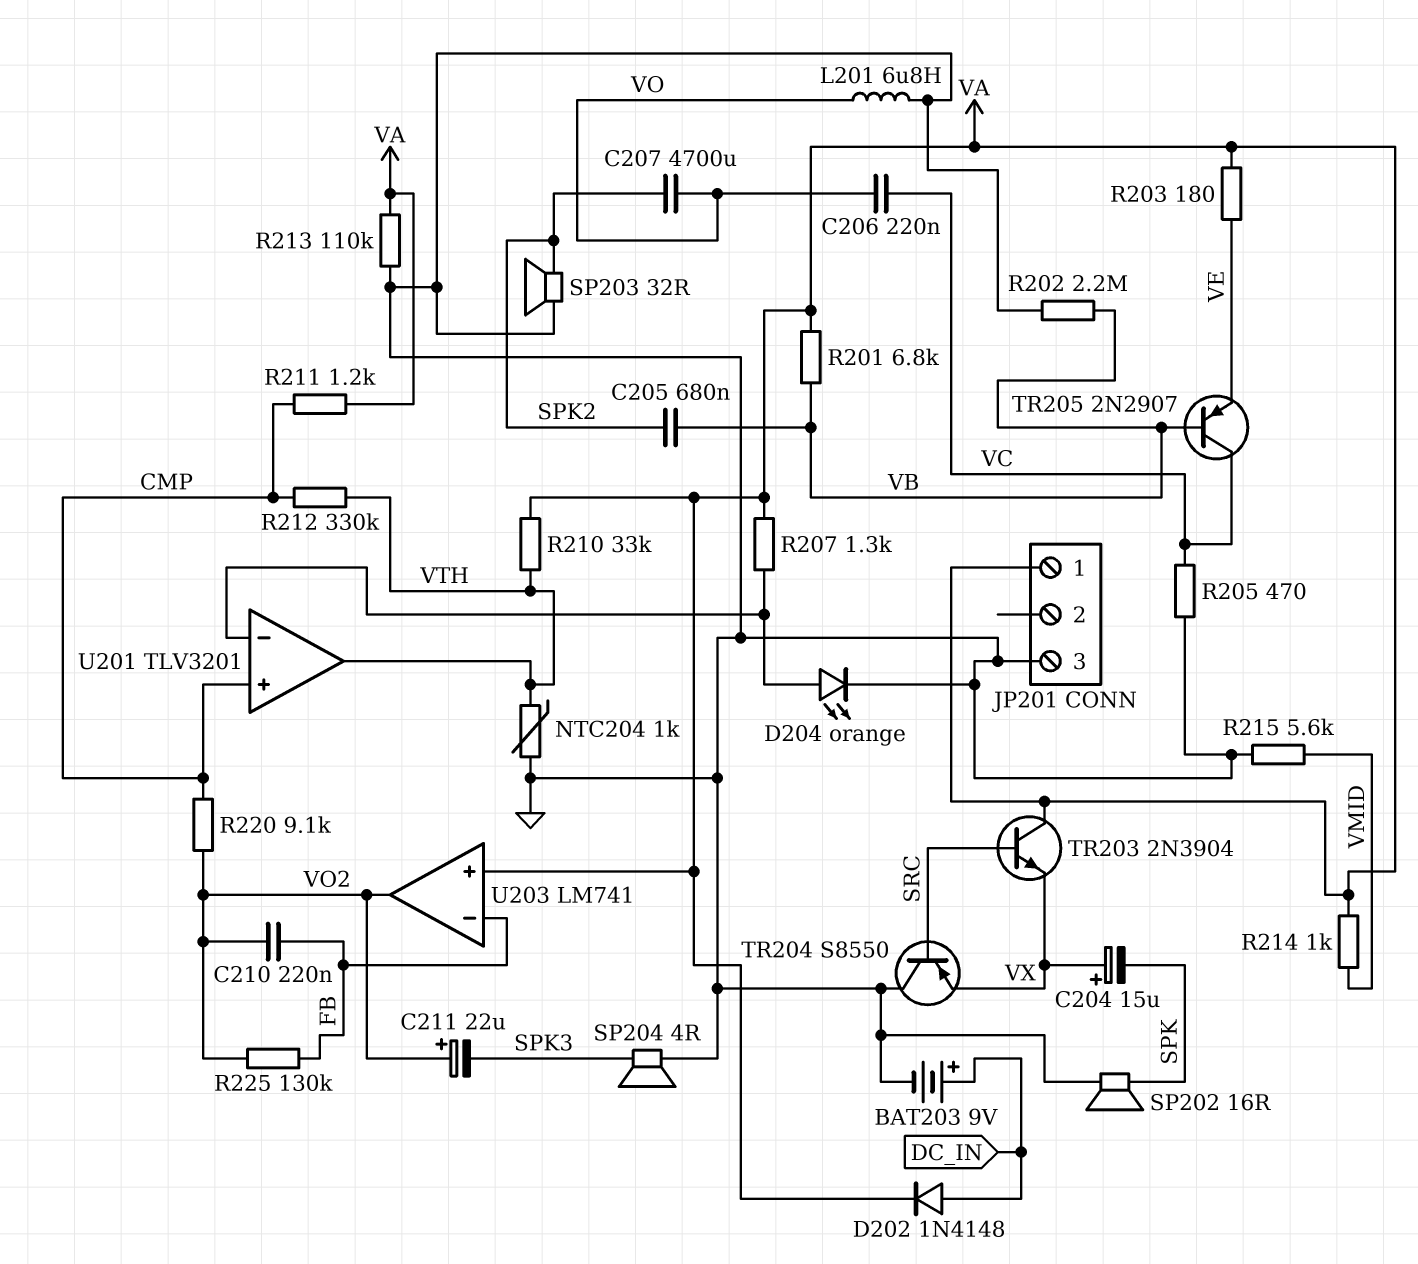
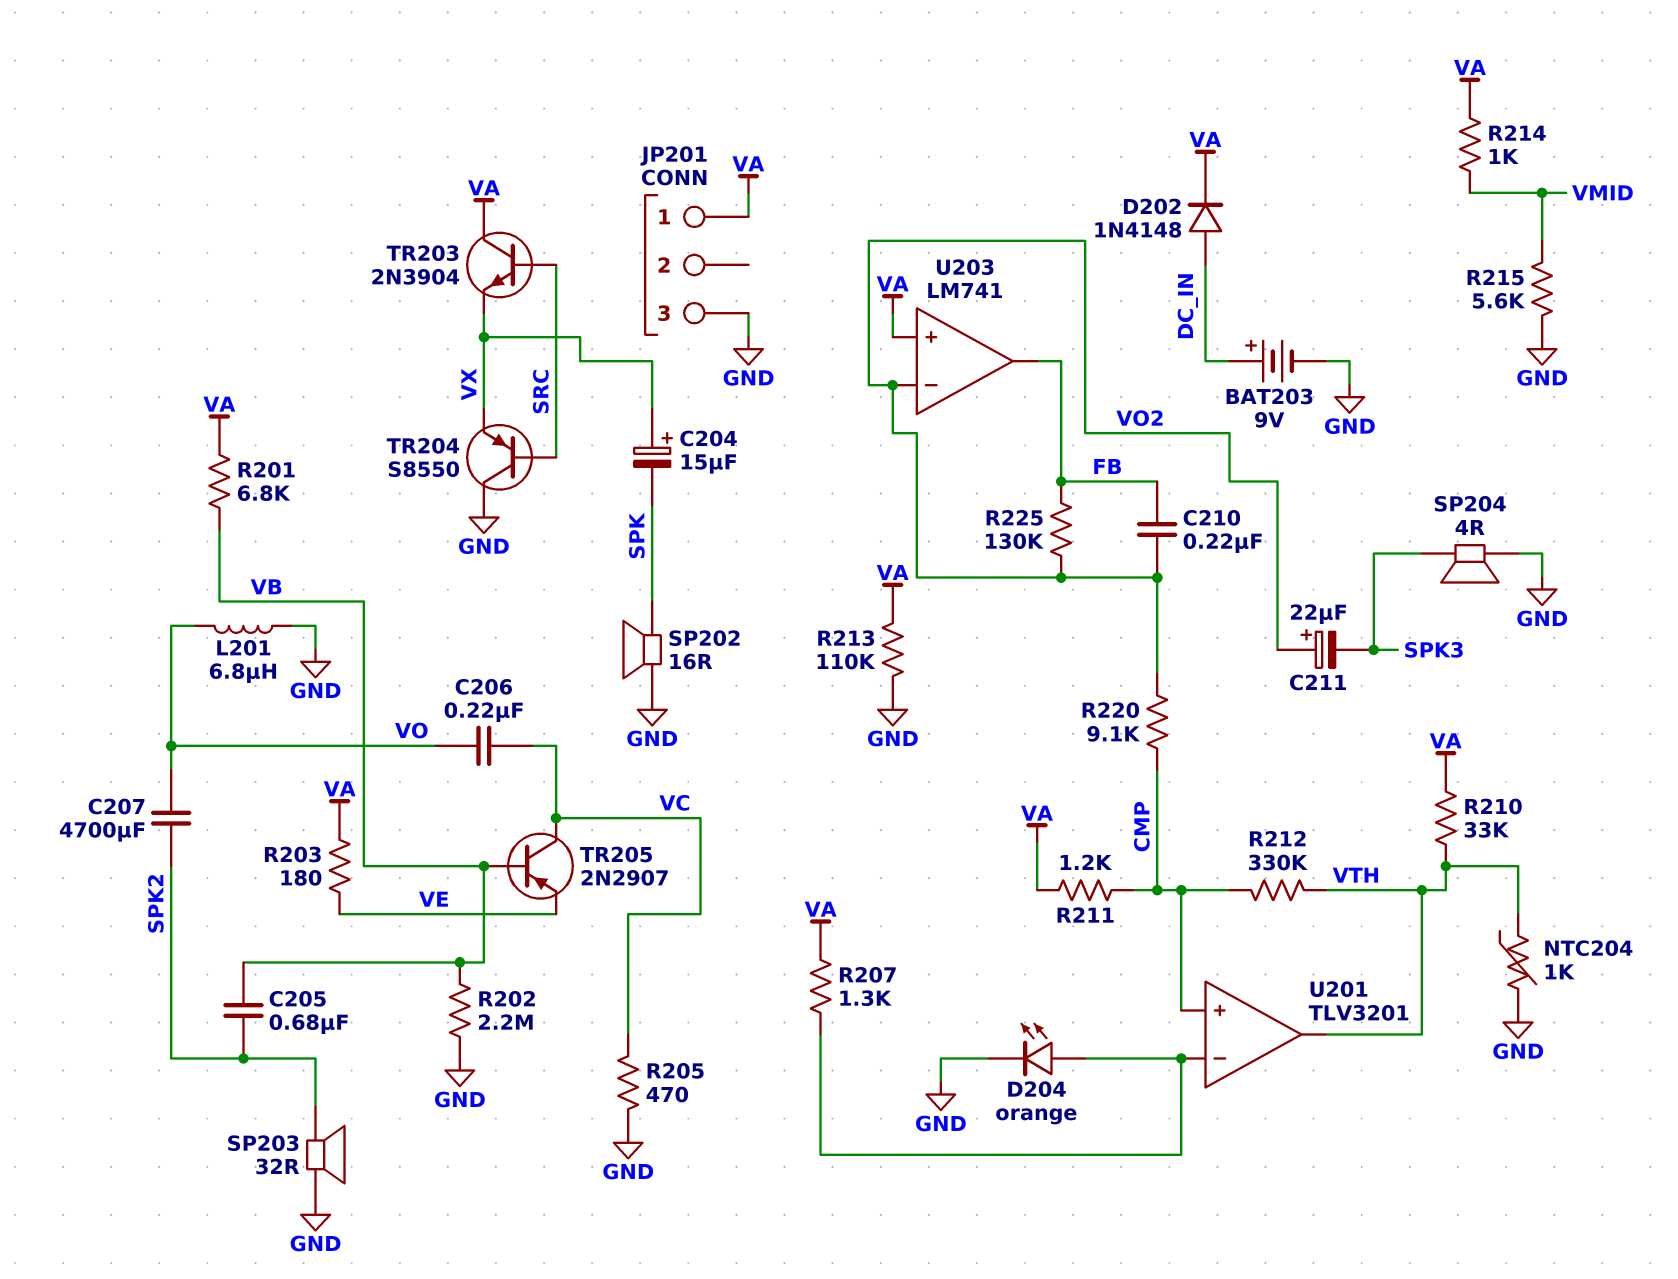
U203 pin in-: FB -> VO2
U203 pin out: VO2 -> FB

